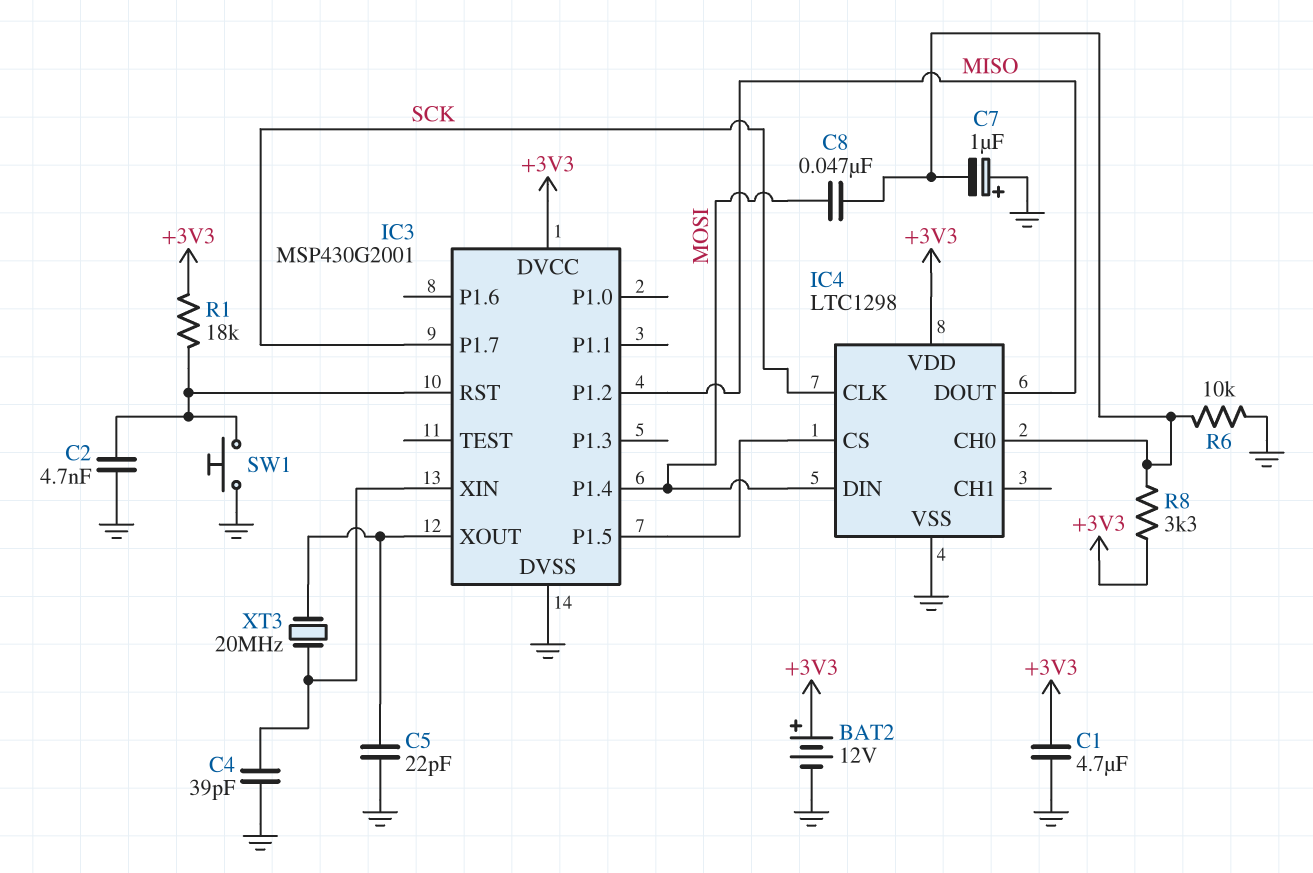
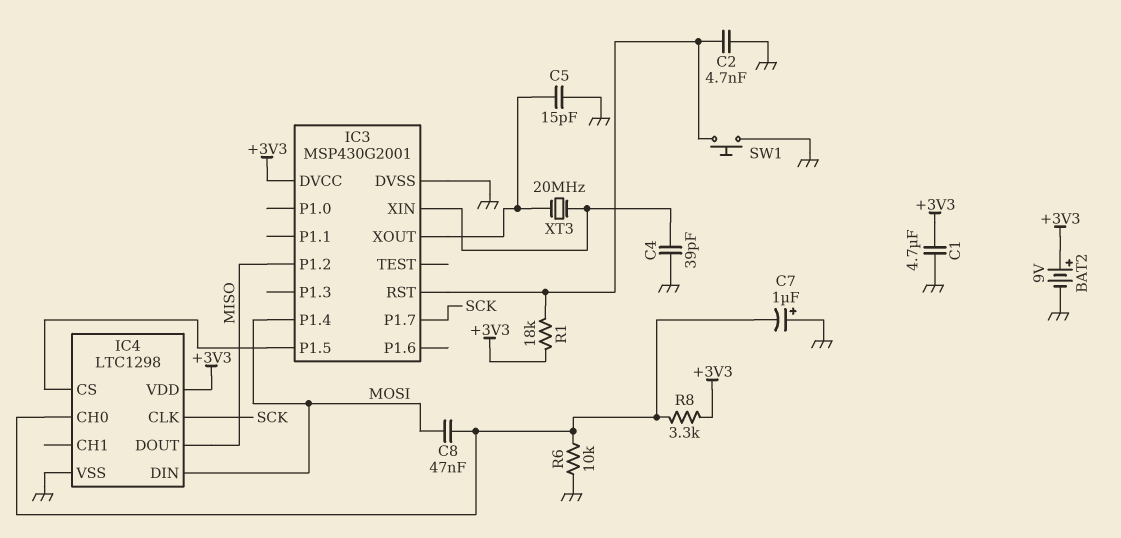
BAT2: 12V (plus +3V3, minus GND) -> 9V (plus +3V3, minus GND)
C5: 22pF (GND, IC3/XOUT) -> 15pF (GND, IC3/XOUT)

